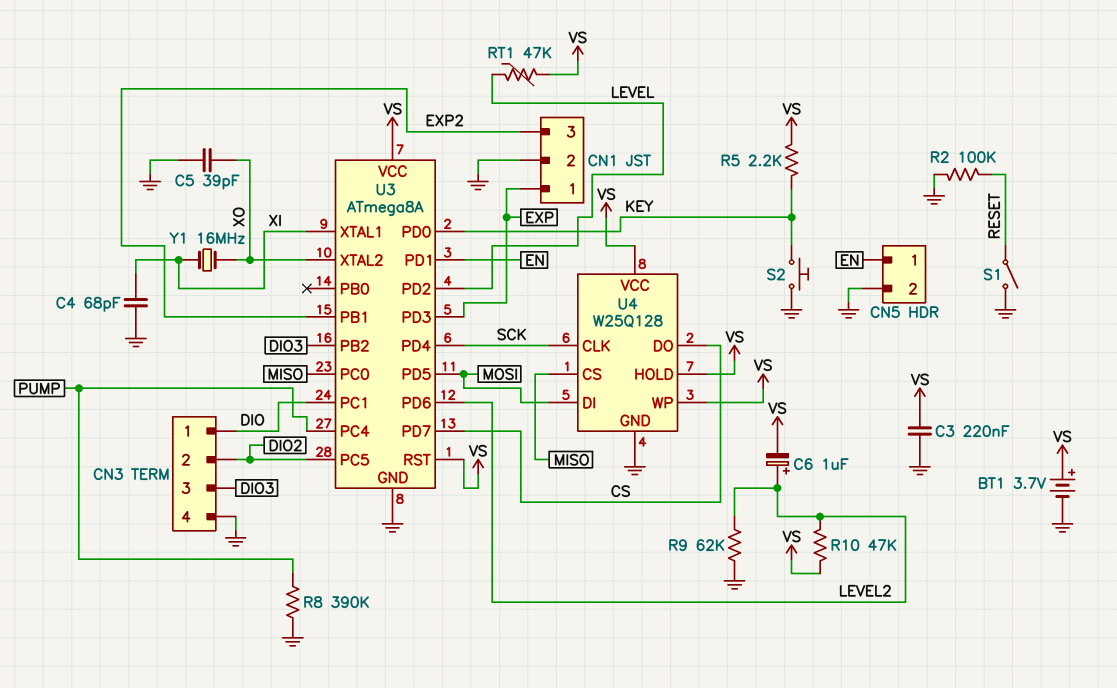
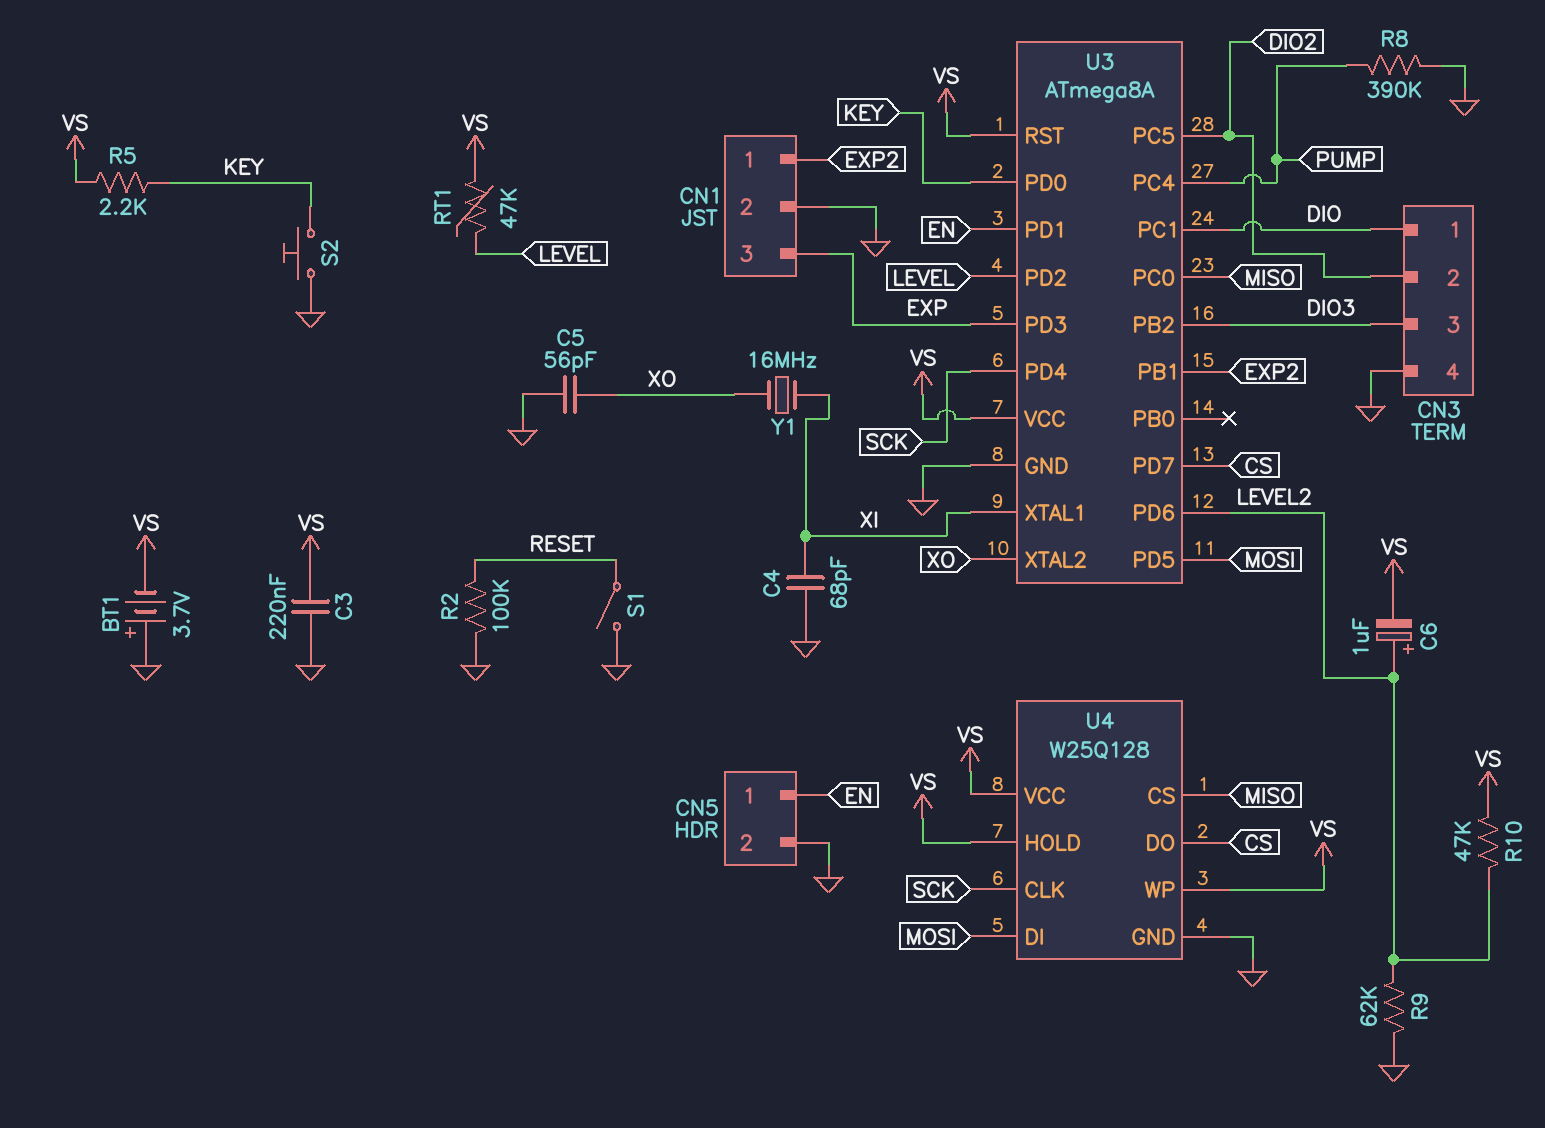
BT1: 3.7V (plus VS, minus GND) -> 3.7V (plus GND, minus VS)
C5: 39pF (GND, XO) -> 56pF (GND, XO)
CN1 pin 1: EXP -> EXP2
CN1 pin 3: EXP2 -> EXP

